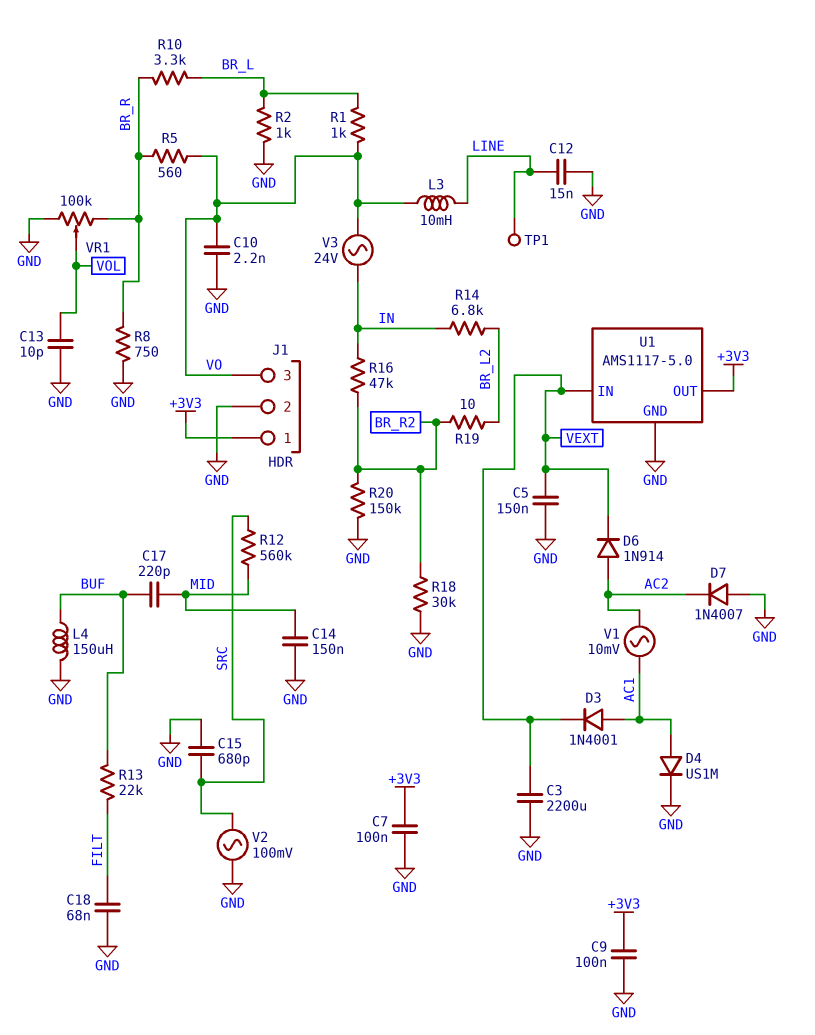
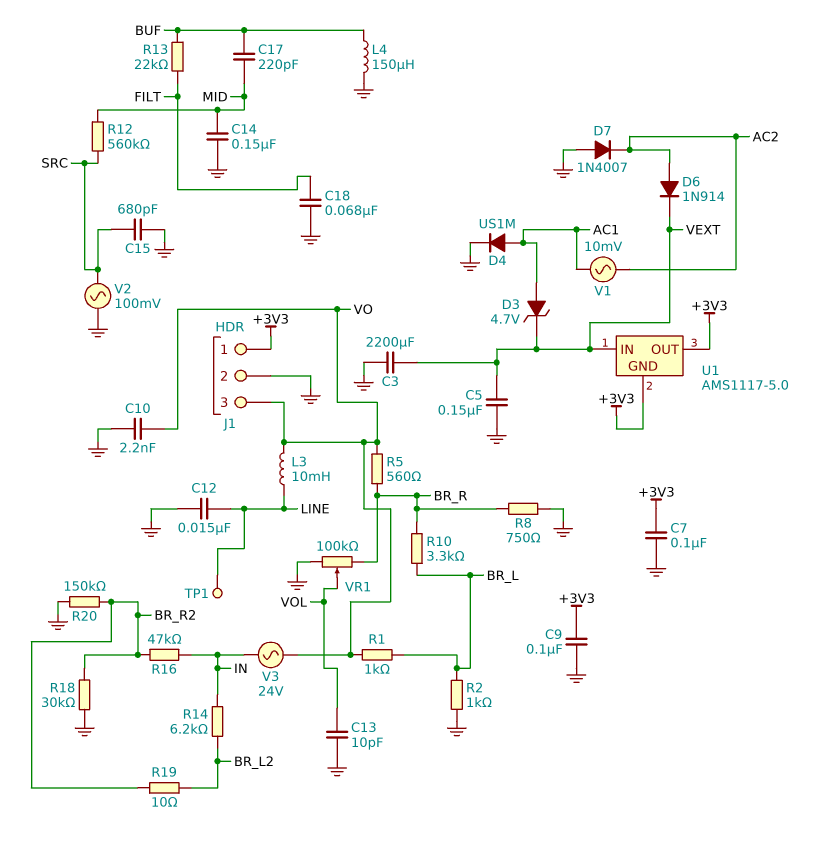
D3: diode 1N4001 (A AC1, K VEXT) -> zener 4.7V (A AC1, K VEXT)
R14: 6.8k (BR_L2, IN) -> 6.2k (BR_L2, IN)
U1 pin GND: GND -> +3V3

